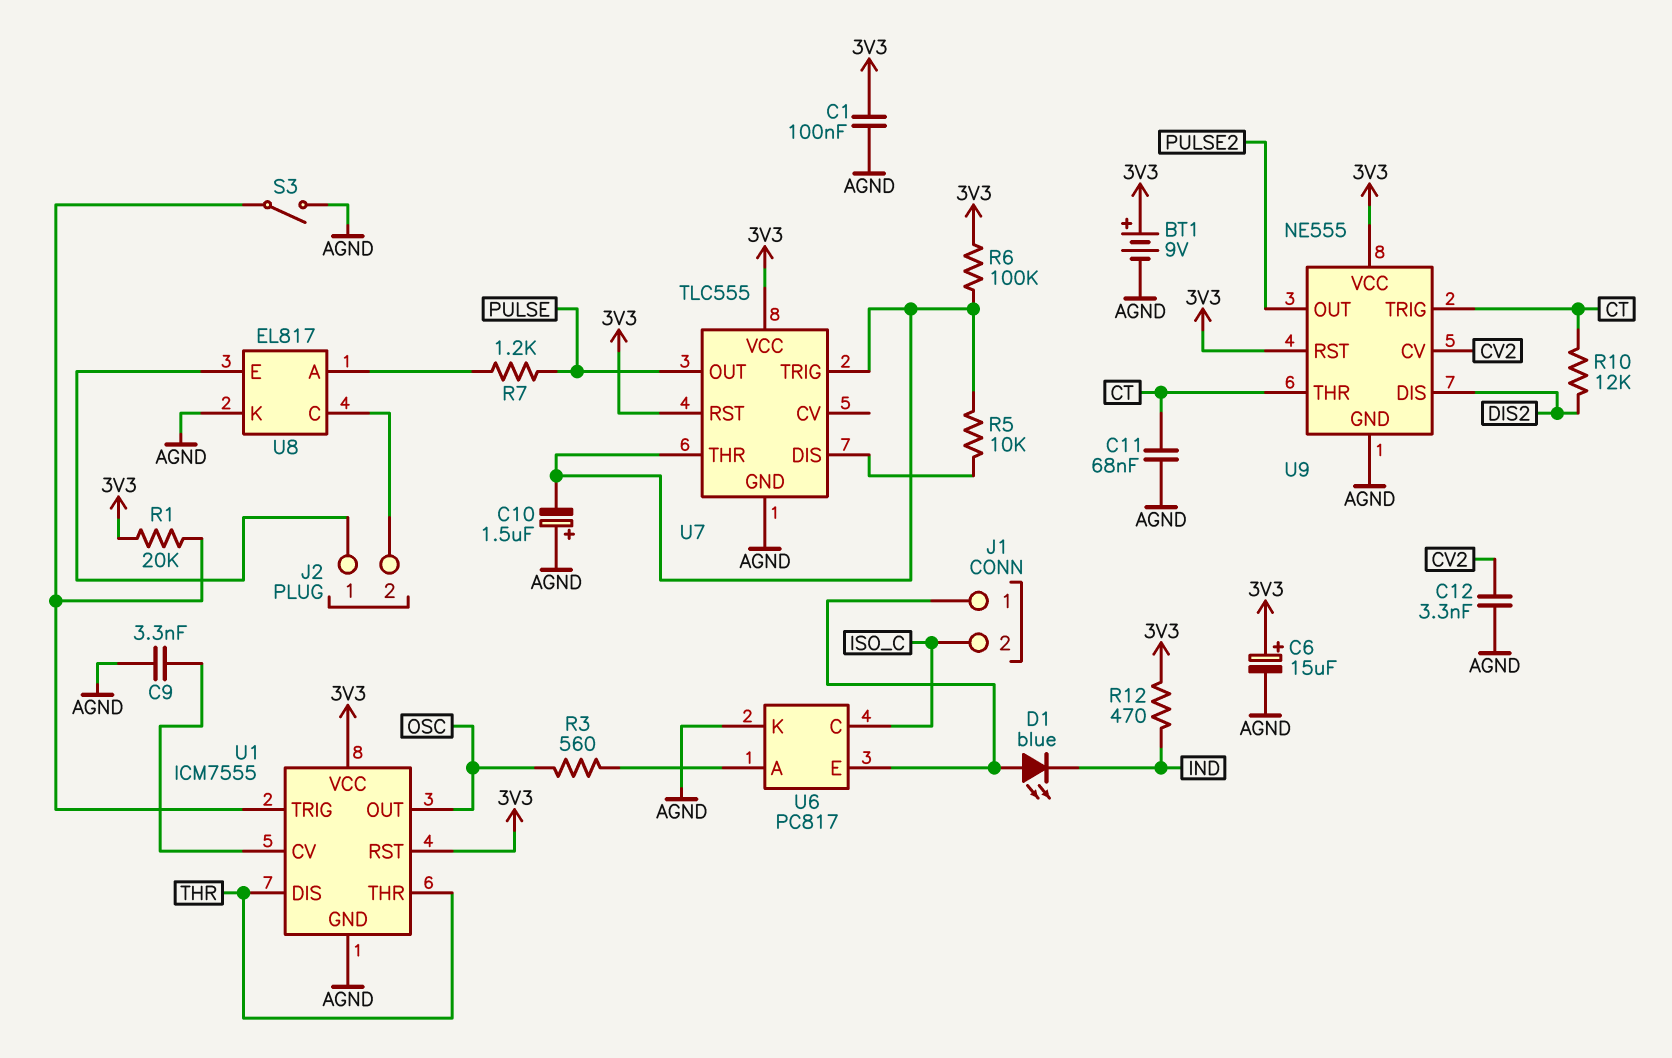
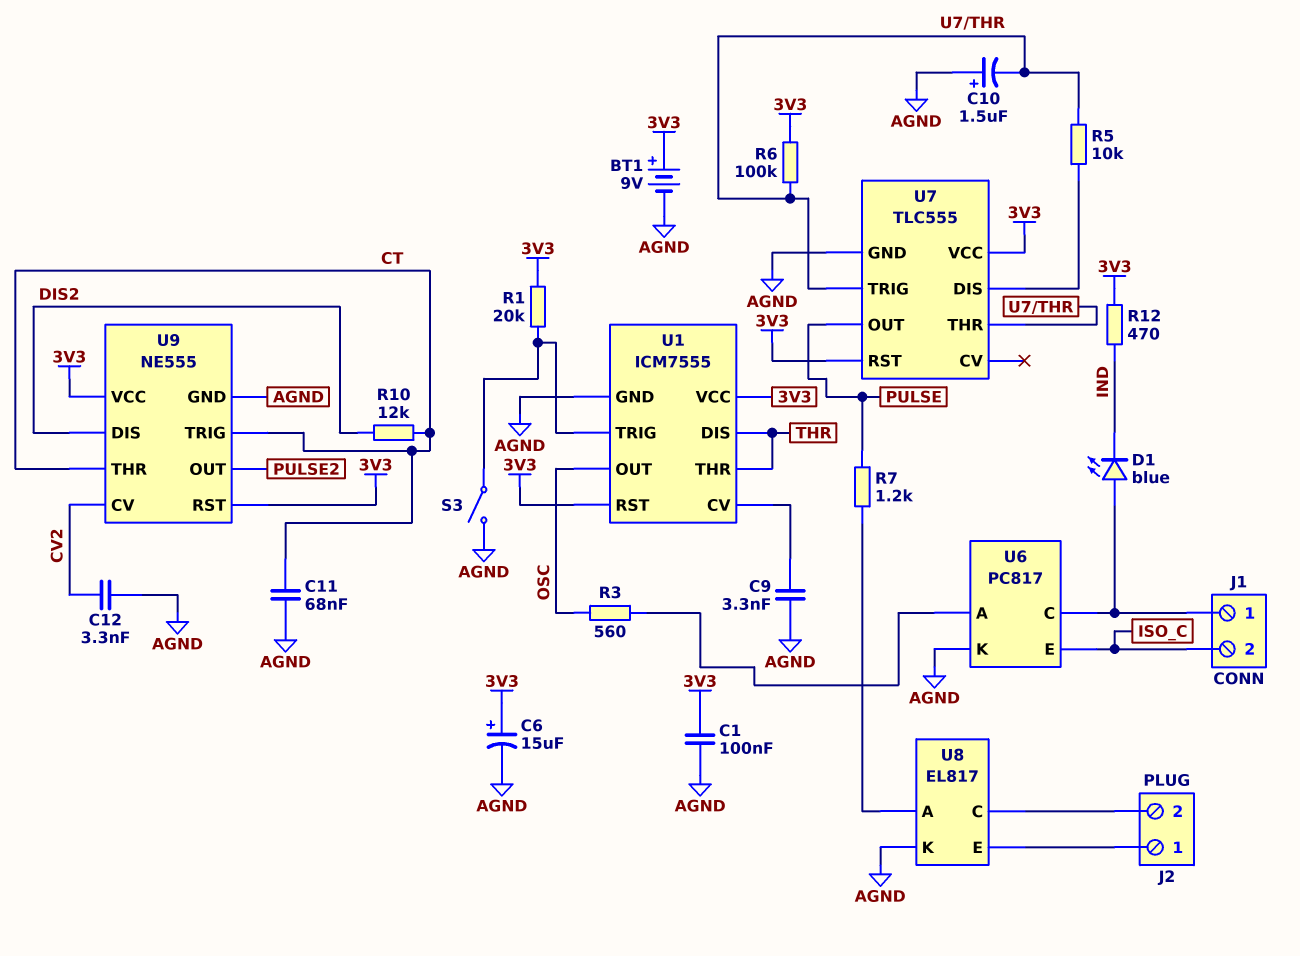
U6 pin C: ISO_C -> J1/1
U6 pin E: J1/1 -> ISO_C

